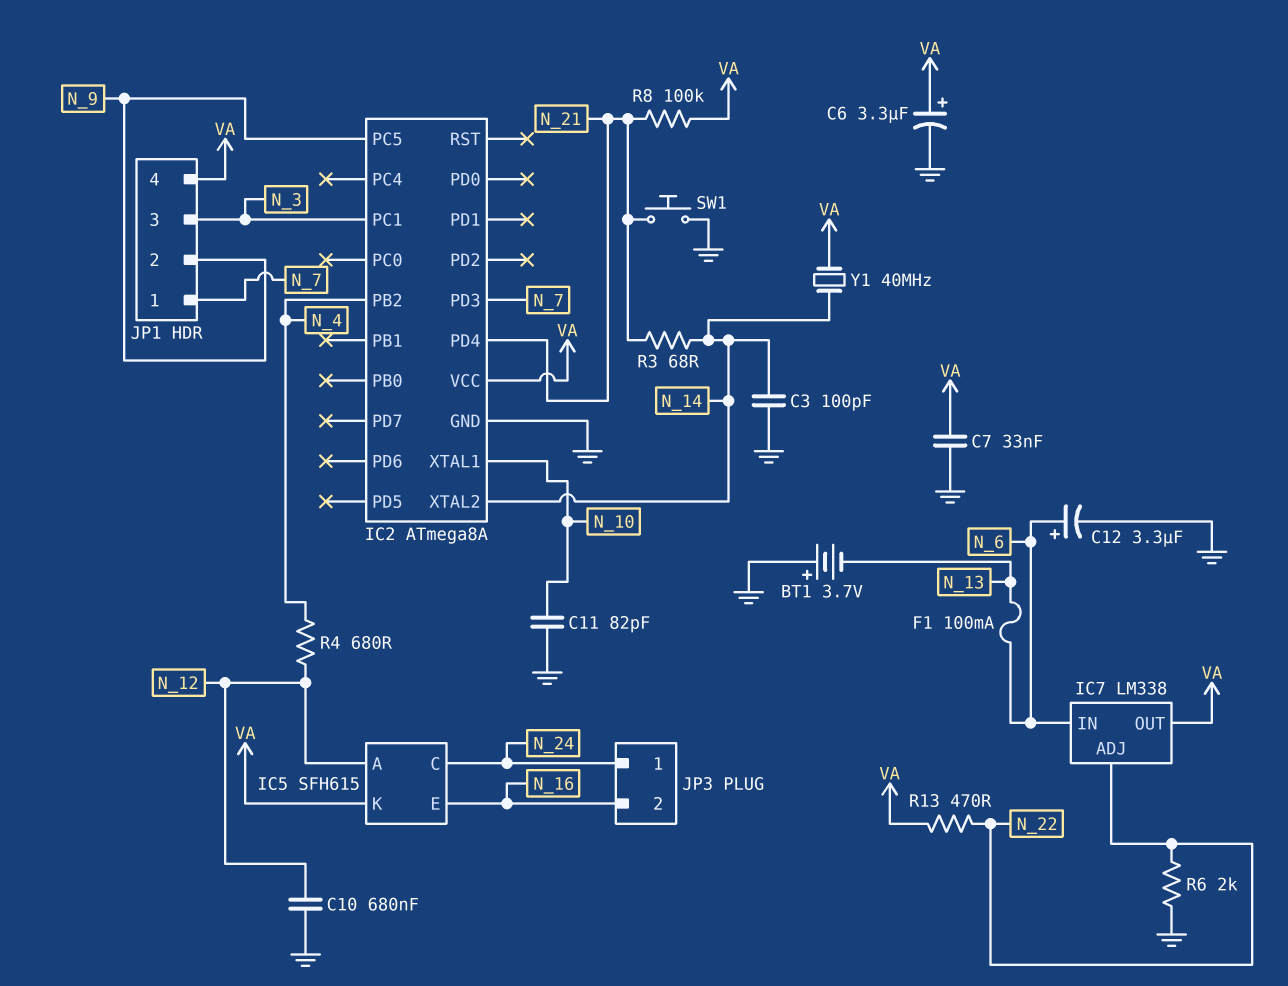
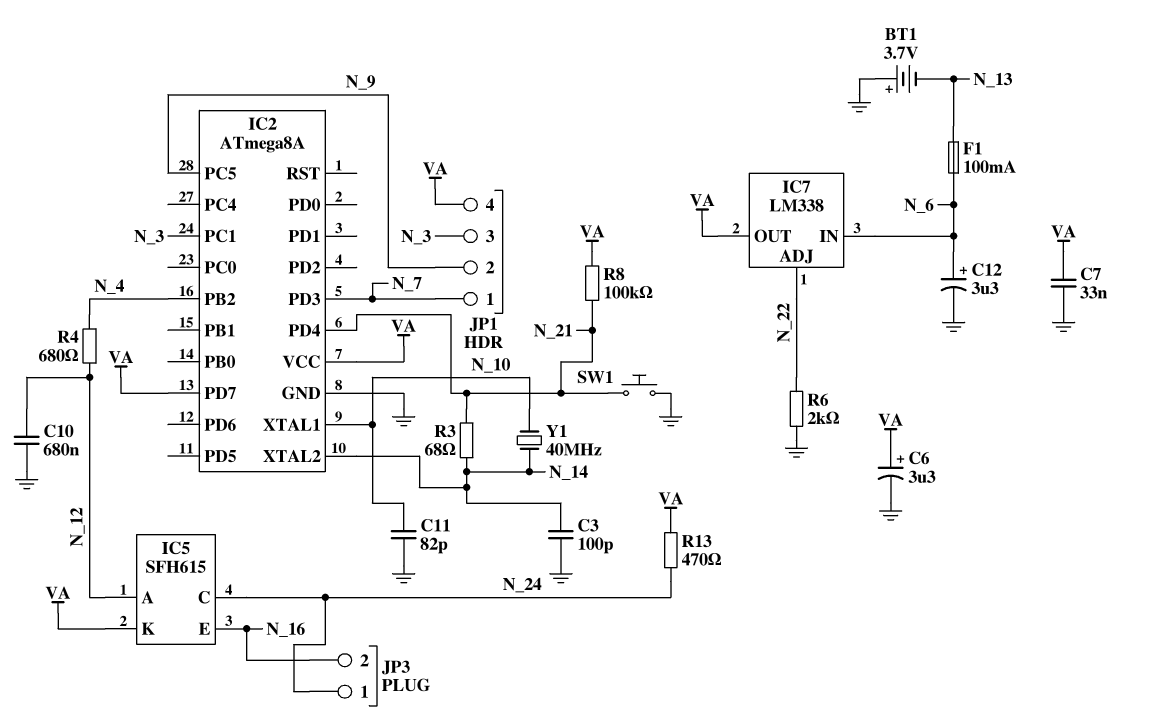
IC2 pin PD7: none -> VA
R13: 470 (N_22, VA) -> 470 (N_24, VA)
Y1: 40MHz (N_14, VA) -> 40MHz (N_10, N_14)

